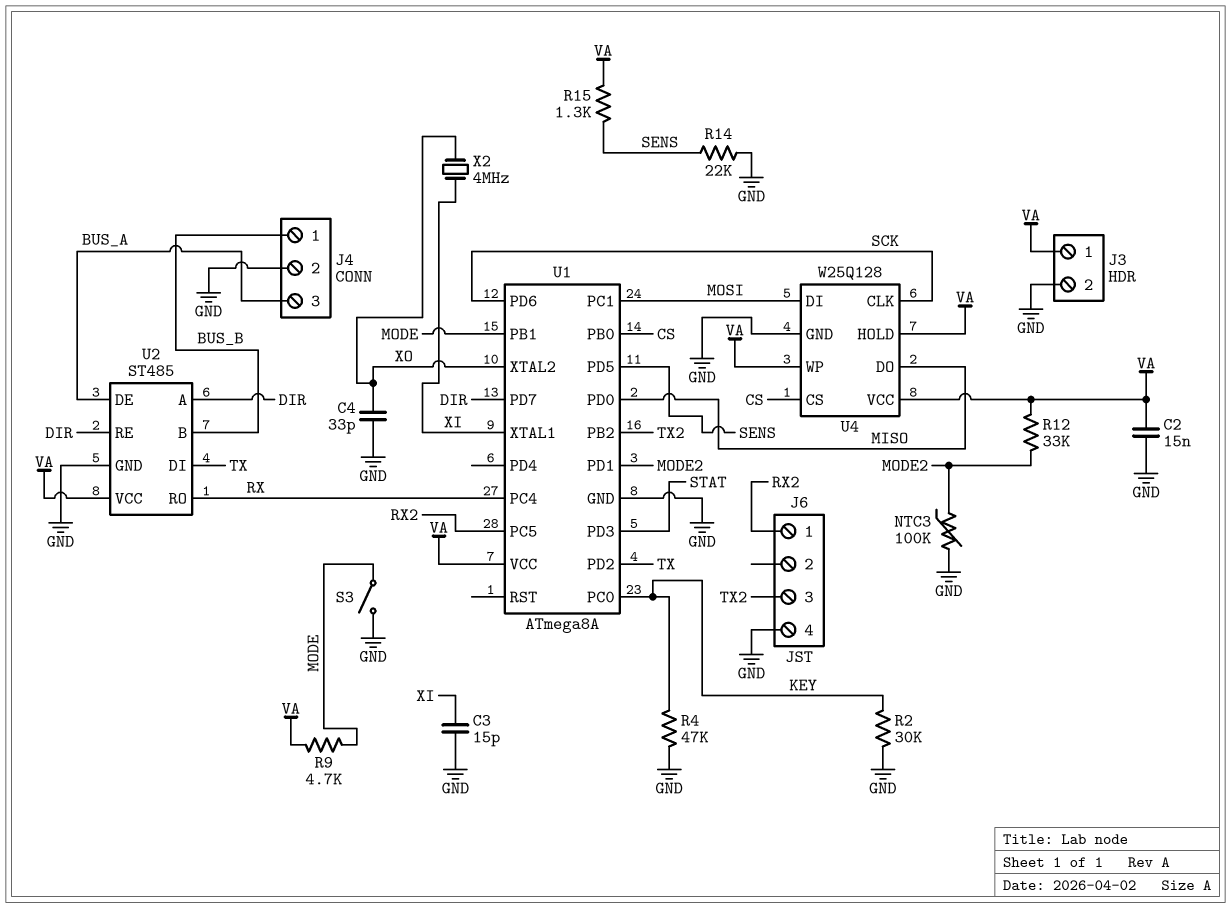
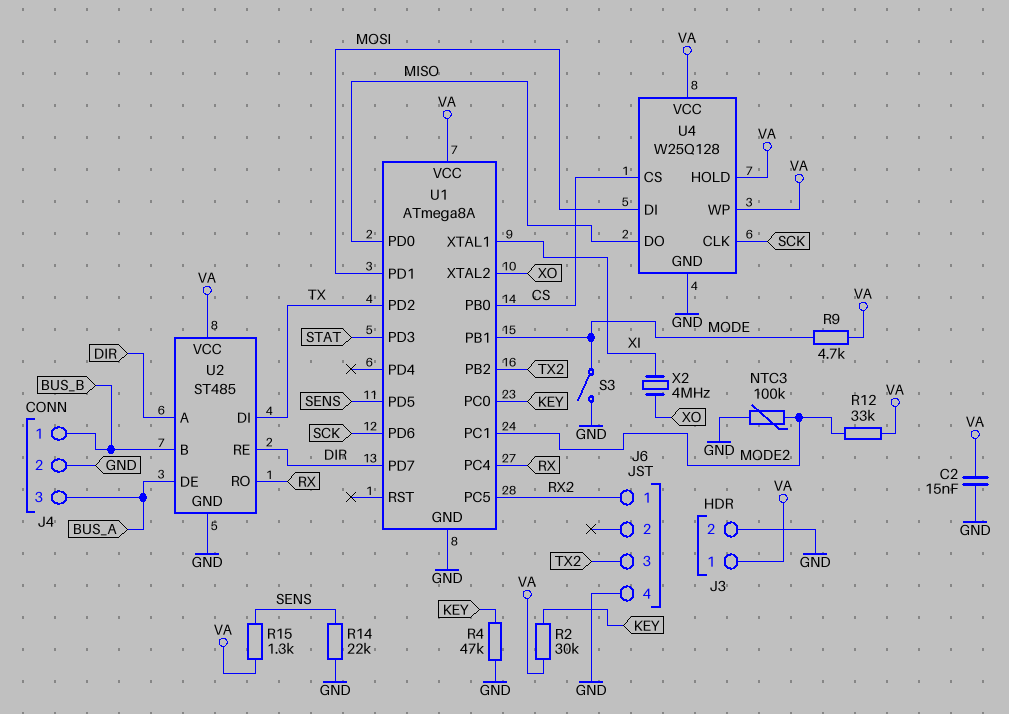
C3: 15pF (GND, XI) -> none
C4: 33pF (GND, XO) -> none
R2: 30k (GND, KEY) -> 30k (KEY, VA)
U1 pin PC1: MOSI -> MODE2
U1 pin PD1: MODE2 -> MOSI

